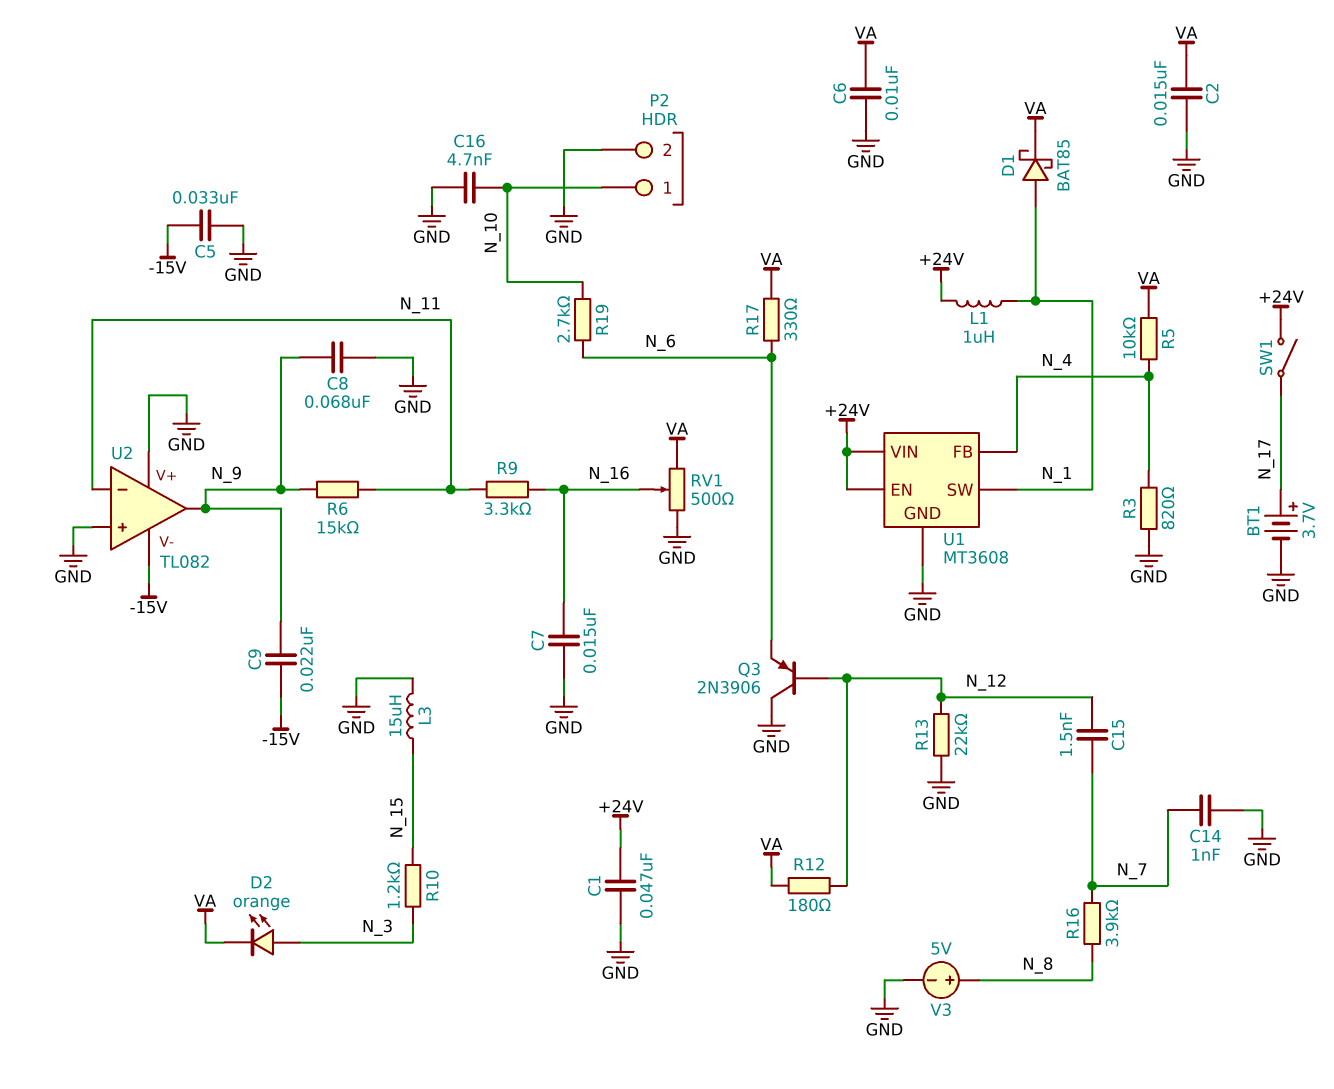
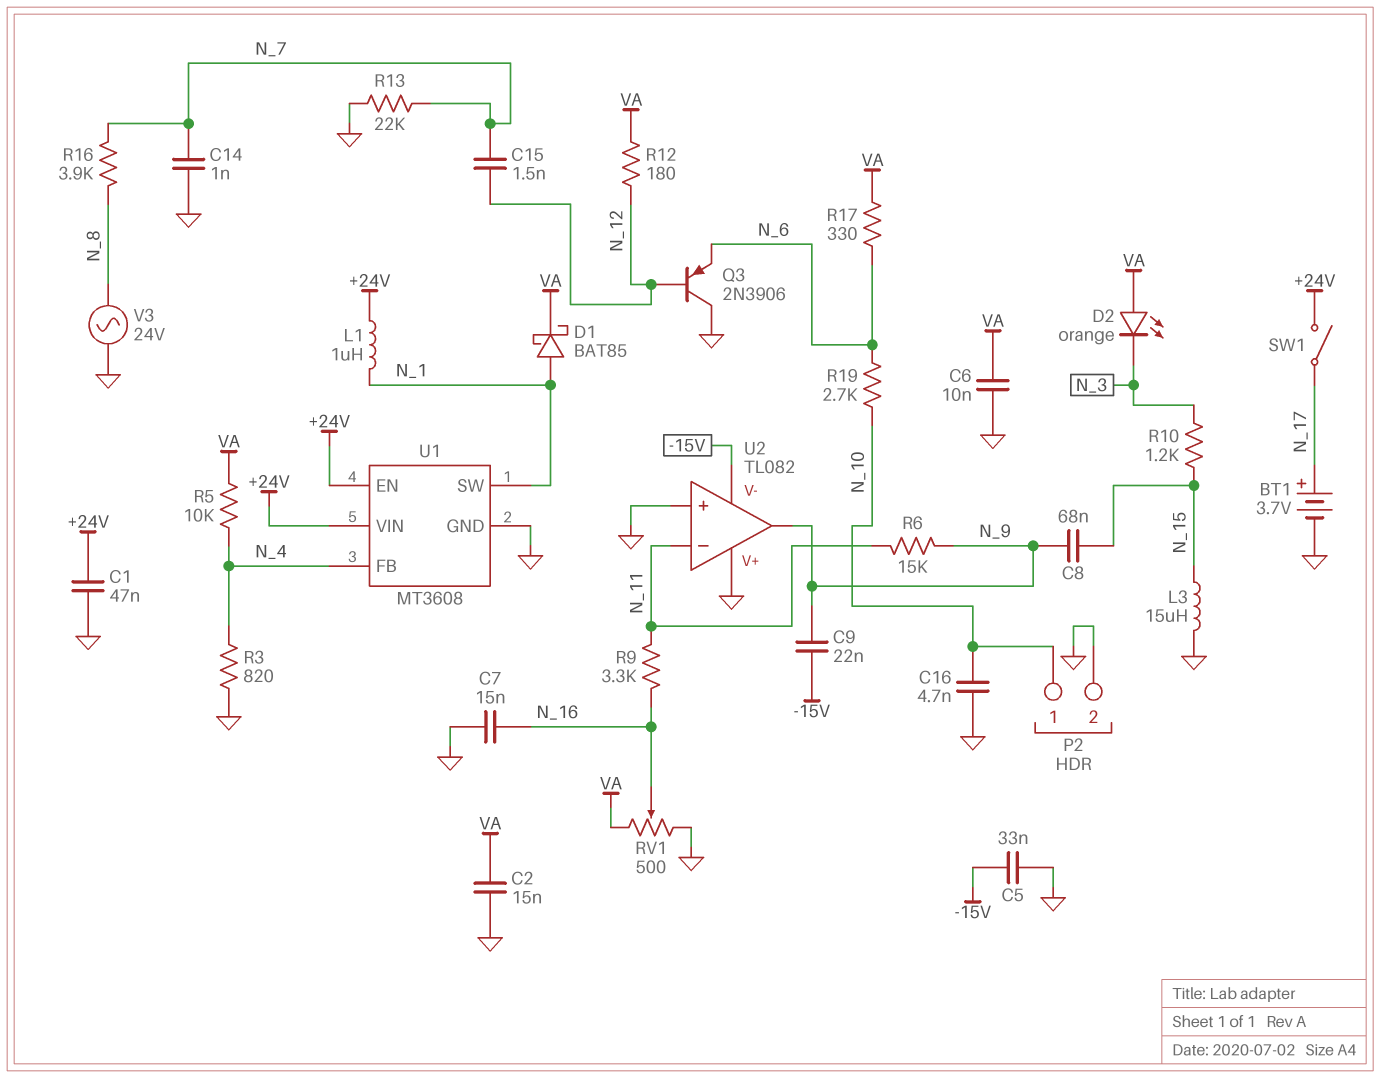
C8: 68nF (GND, N_9) -> 68nF (N_9, N_15)
D2: LED orange (A N_3, K VA) -> LED orange (A VA, K N_3)
R13: 22k (GND, N_12) -> 22k (GND, N_7)
V3: 5V (plus N_8, minus GND) -> AC 24V (GND, N_8)

